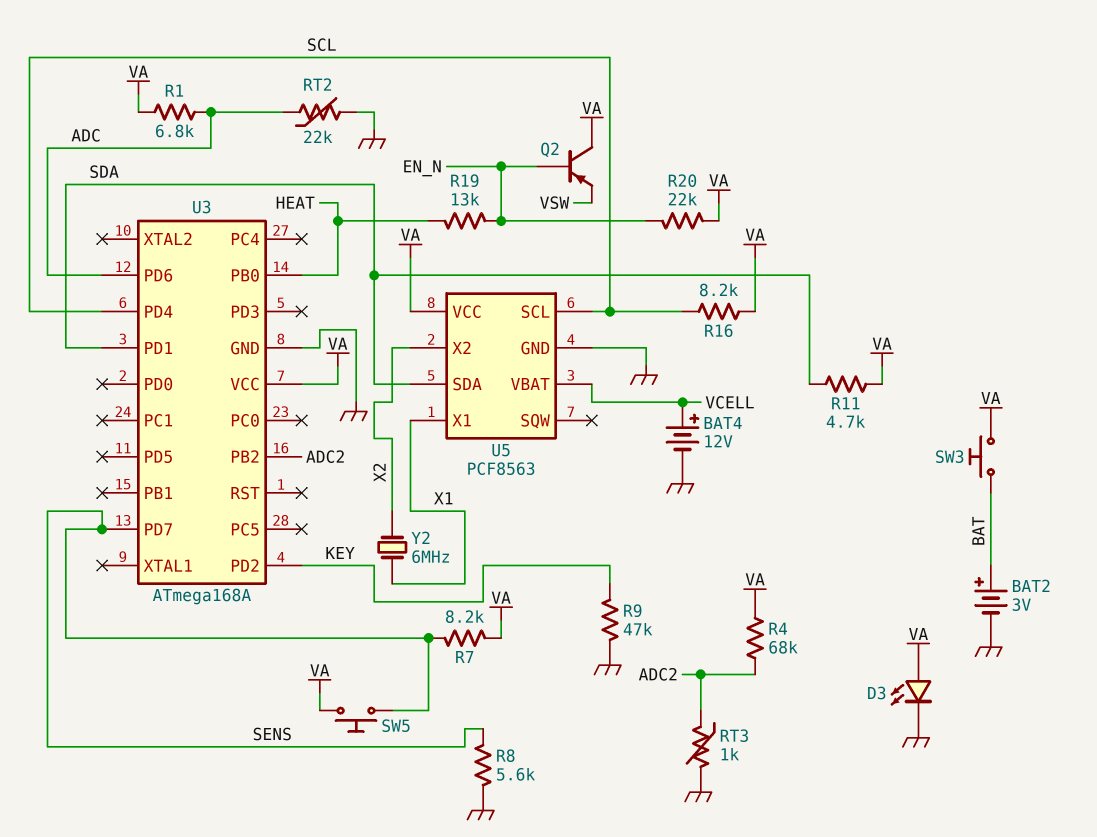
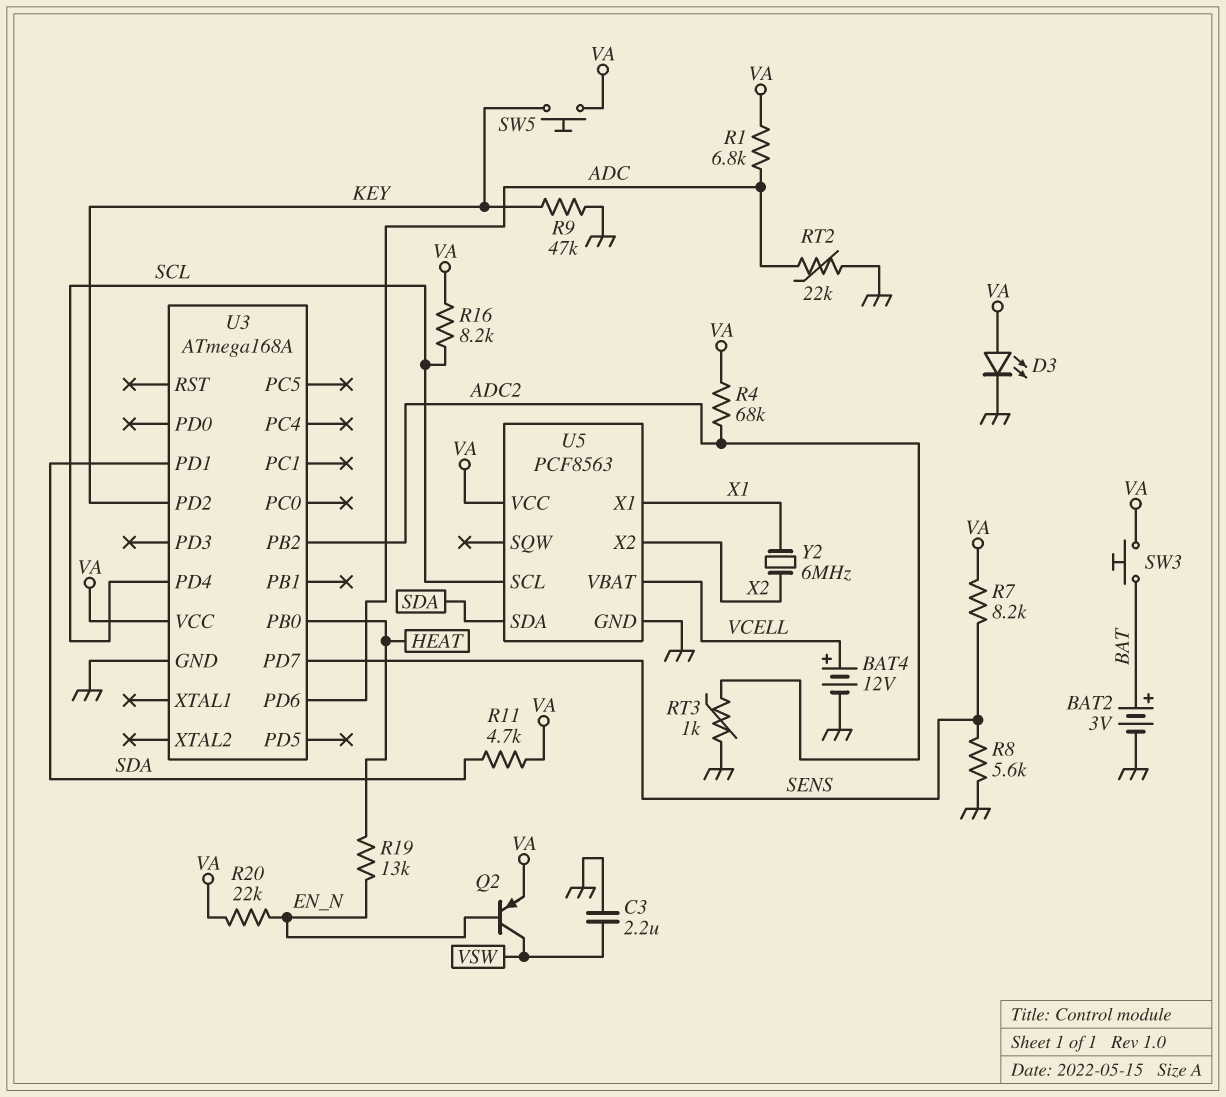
C3: none -> 2.2uF (GND, VSW)
Q2: PNP (B EN_N, C VA, E VSW) -> PNP (B EN_N, C VSW, E VA)
SW5: button (SENS, VA) -> button (KEY, VA)

